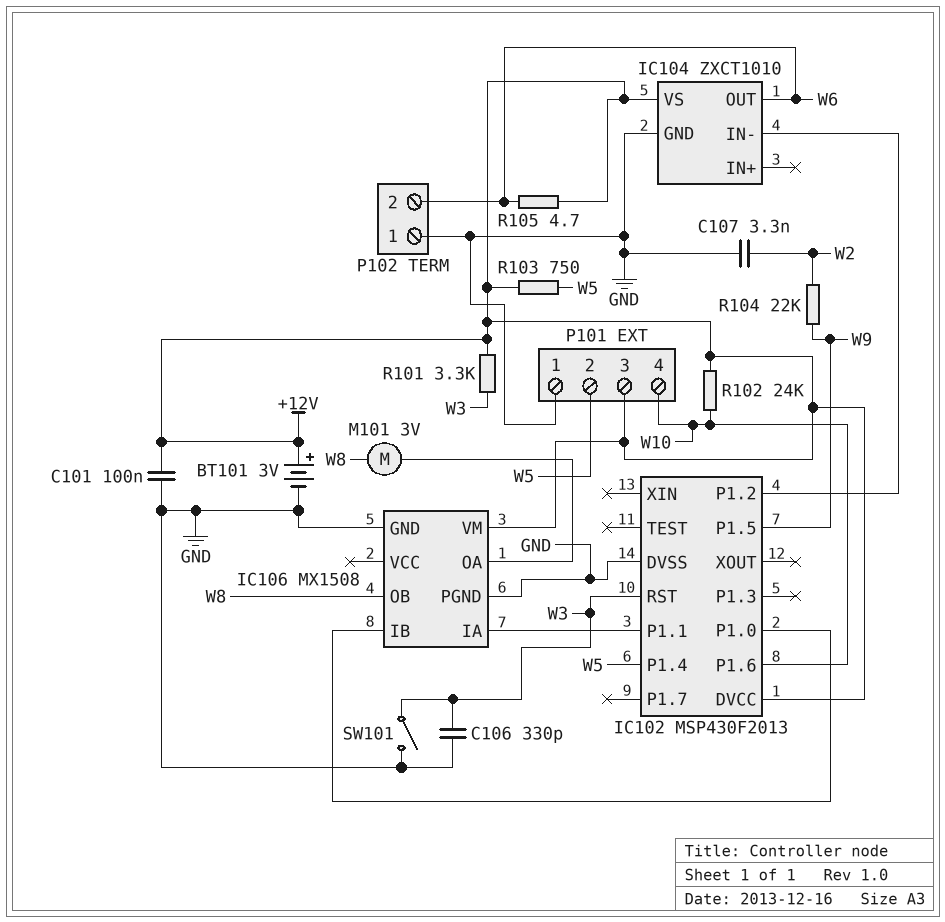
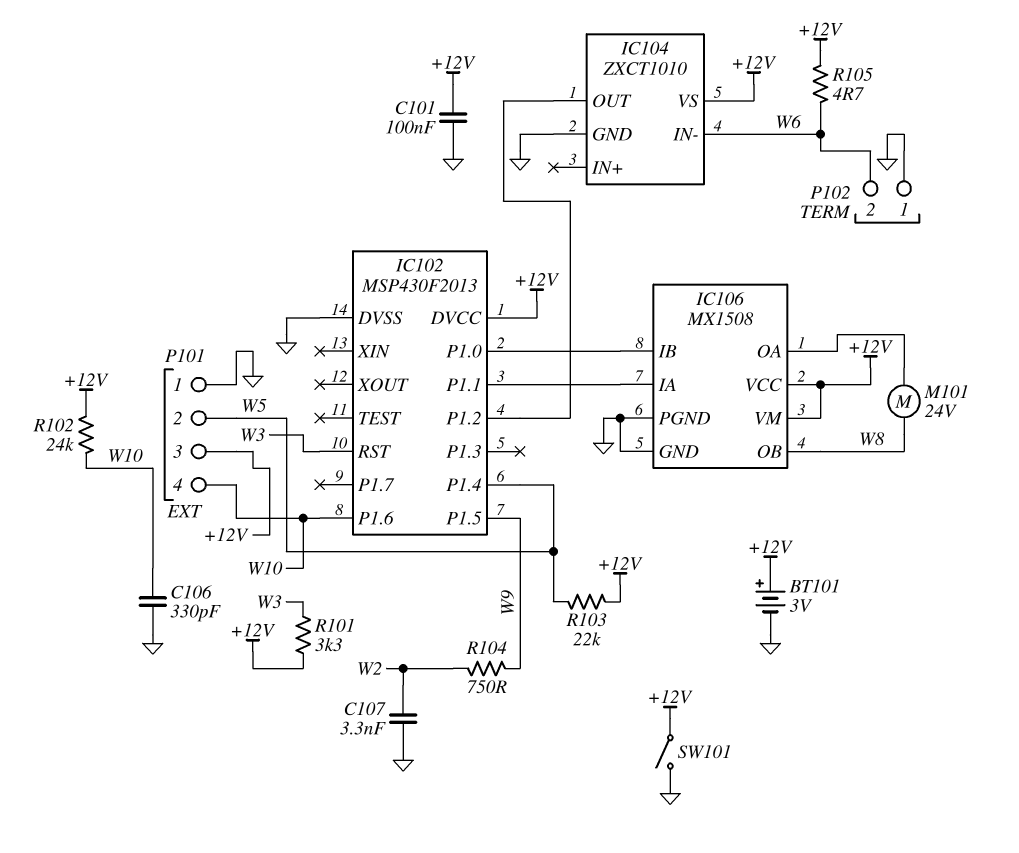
C106: 330pF (GND, W3) -> 330pF (GND, W10)
IC104 pin IN-: IC102/P1.2 -> W6
IC104 pin OUT: W6 -> IC102/P1.2
IC106 pin VCC: none -> +12V
M101: motor 3V (IC106/OA, W8) -> motor 24V (IC106/OA, W8)
R103: 750 (+12V, W5) -> 22k (+12V, W5)
R104: 22k (W2, W9) -> 750 (W2, W9)
SW101: switch (GND, W3) -> switch (+12V, GND)

